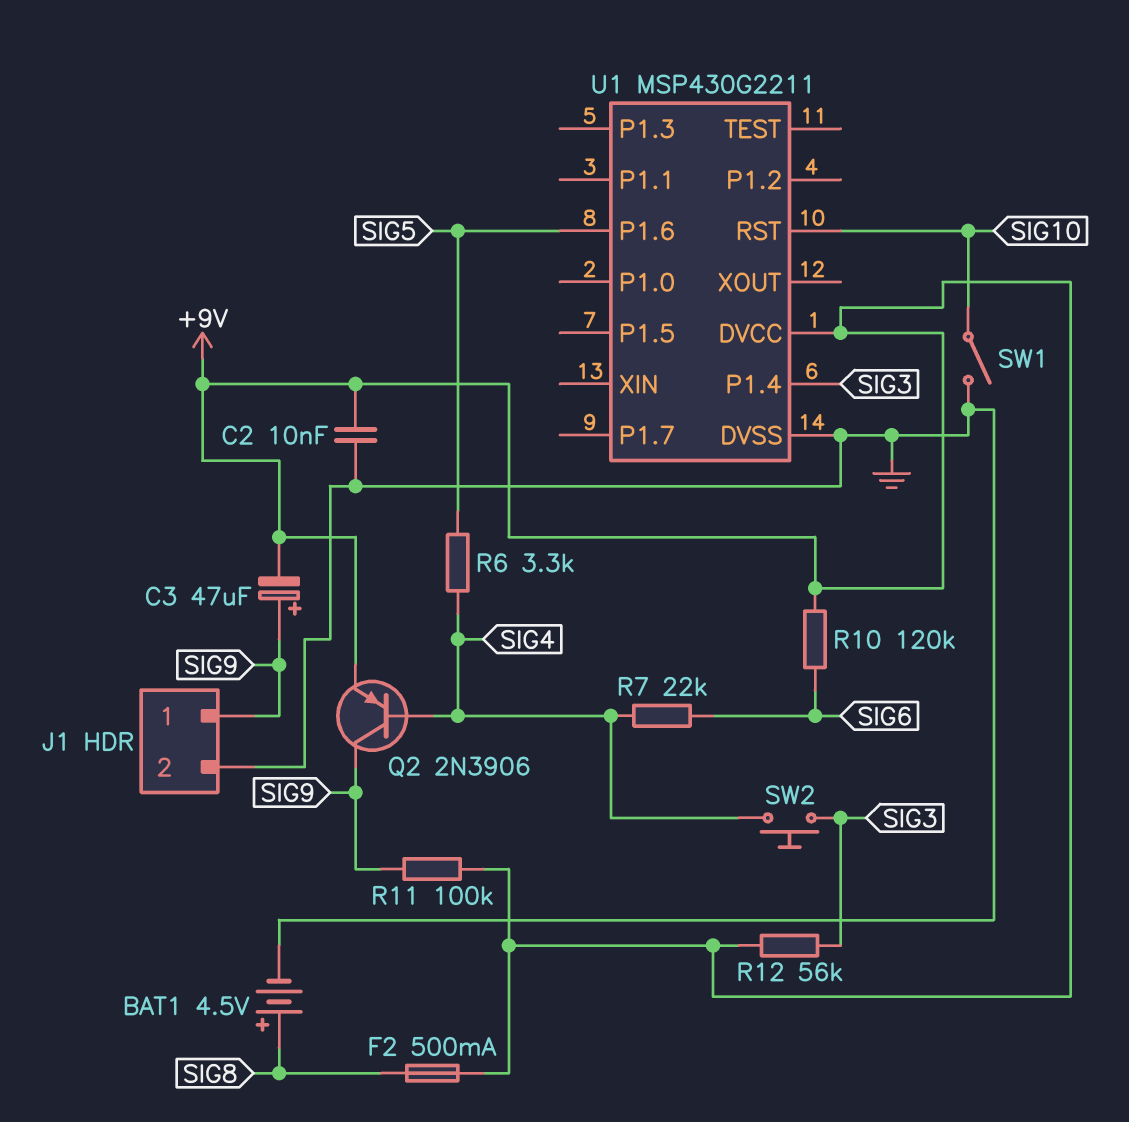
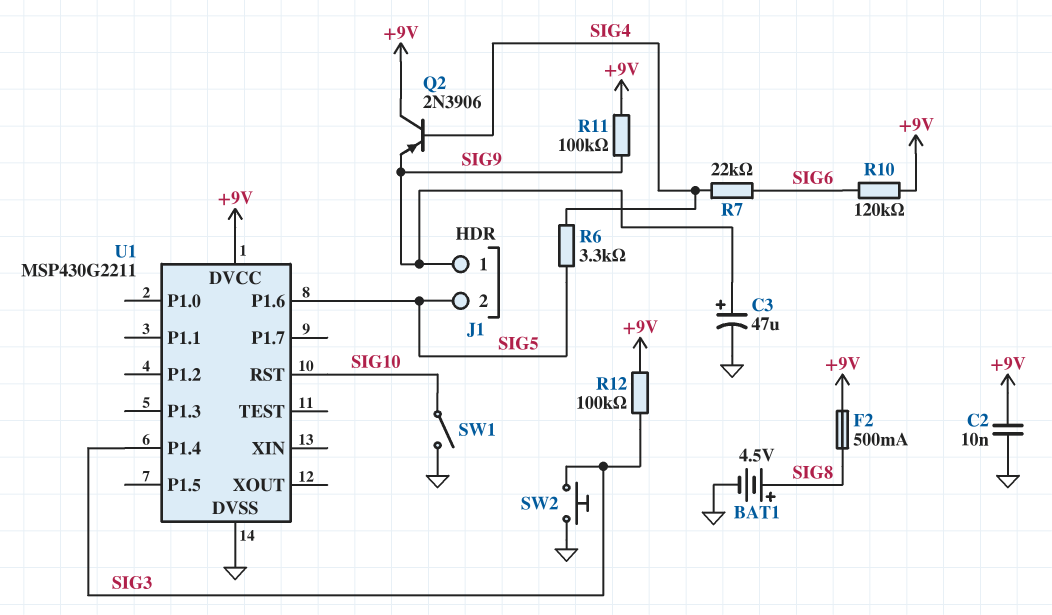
C3: 47uF (plus SIG9, minus +9V) -> 47uF (plus SIG9, minus GND)
J1 pin 2: GND -> SIG5
Q2: PNP 2N3906 (B SIG4, C SIG9, E +9V) -> PNP 2N3906 (B SIG4, C +9V, E SIG9)
R12: 56k (+9V, SIG3) -> 100k (+9V, SIG3)
SW2: button (SIG3, SIG4) -> button (GND, SIG3)

